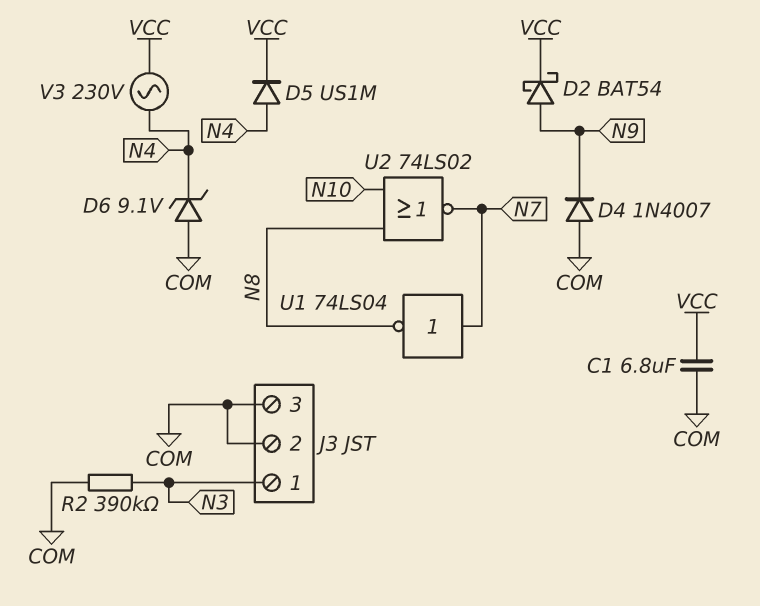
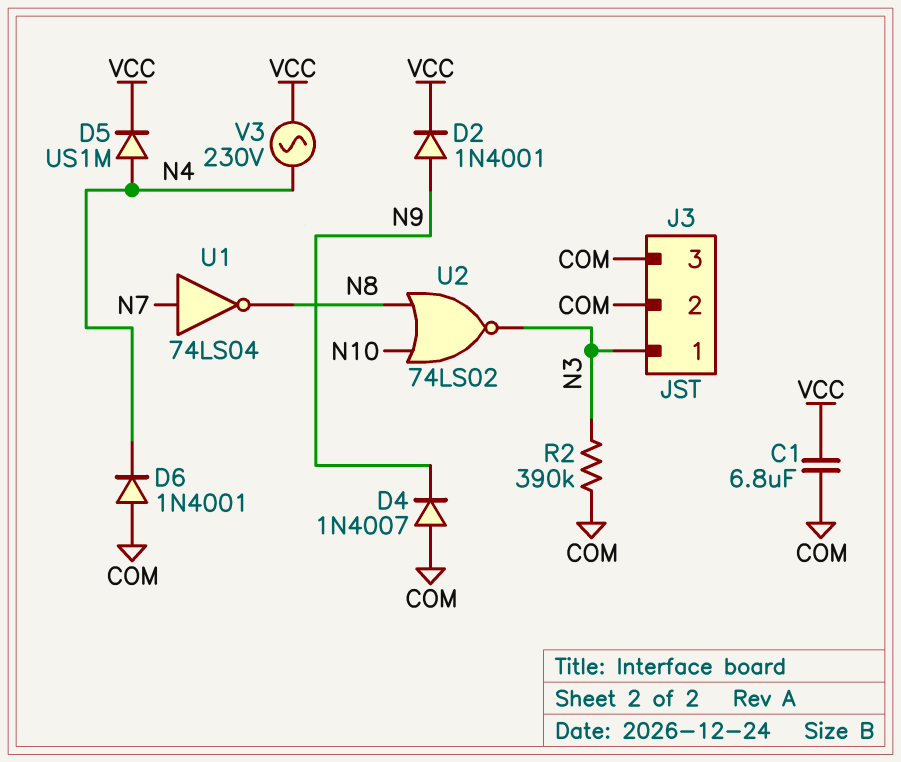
D2: schottky BAT54 (A N9, K VCC) -> diode 1N4001 (A N9, K VCC)
D6: zener 9.1V (A COM, K N4) -> diode 1N4001 (A COM, K N4)
U2: NOR 74LS02 (in N8, in N10, out N7) -> NOR 74LS02 (in N8, in N10, out N3)

